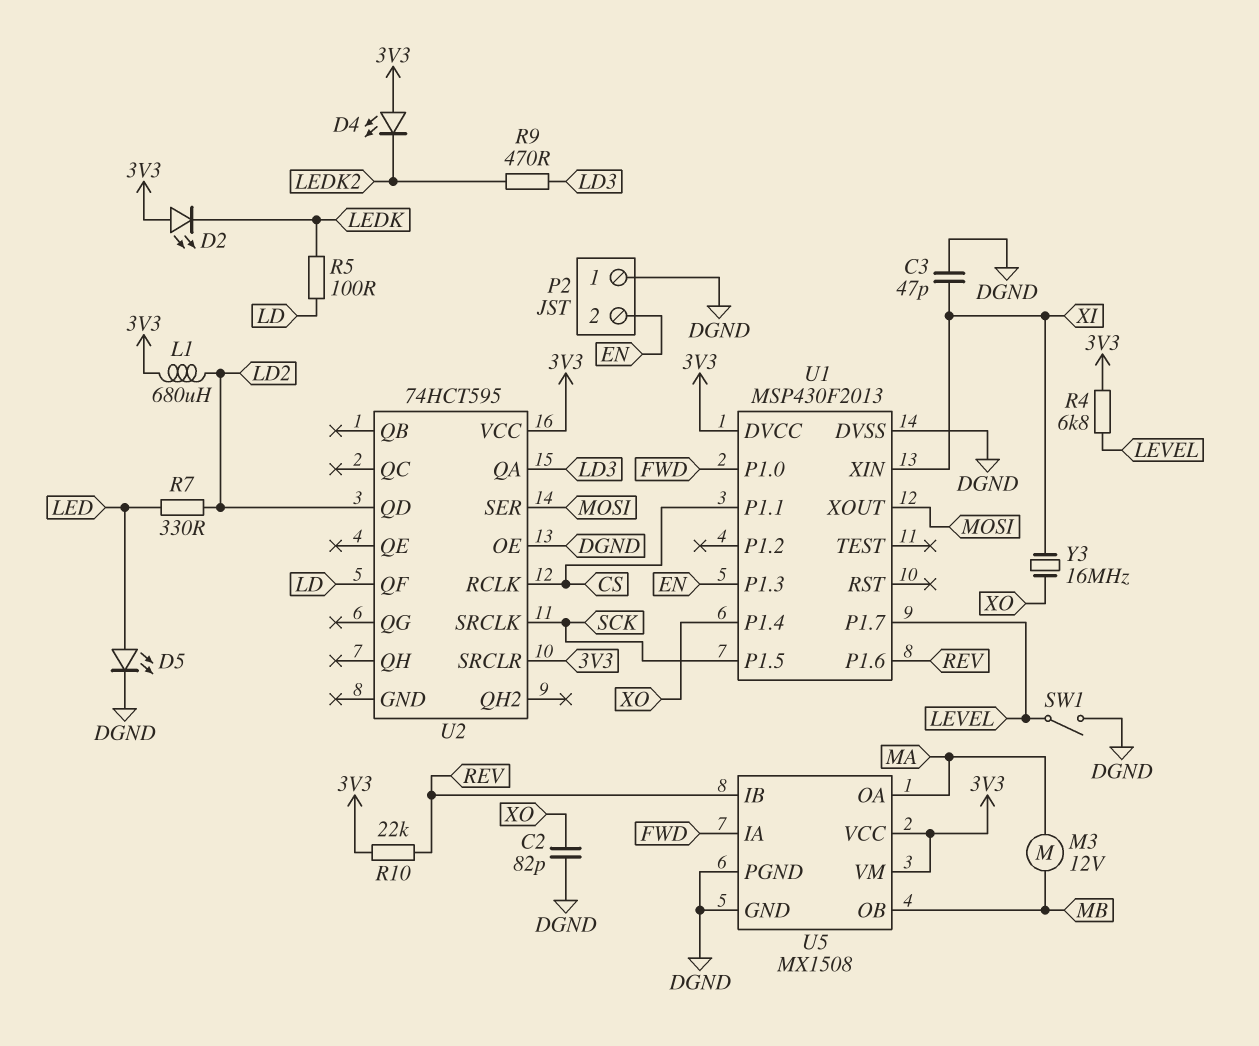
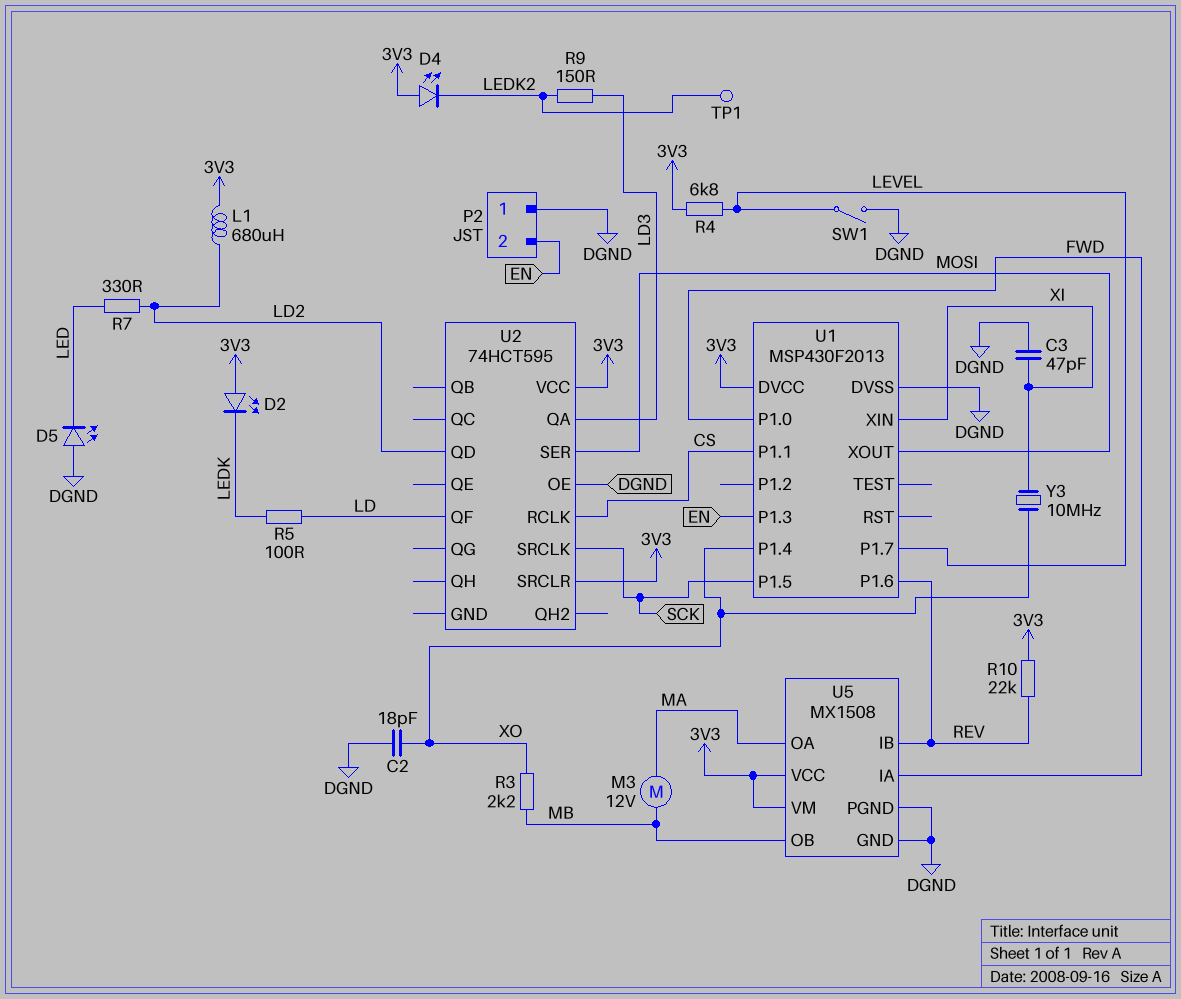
C2: 82pF (DGND, XO) -> 18pF (DGND, XO)
D5: LED (A LED, K DGND) -> LED (A DGND, K LED)
R3: none -> 2.2k (MB, XO)
R9: 470 (LD3, LEDK2) -> 150 (LD3, LEDK2)
TP1: none -> test point (LEDK2)
Y3: 16MHz (XI, XO) -> 10MHz (XI, XO)

